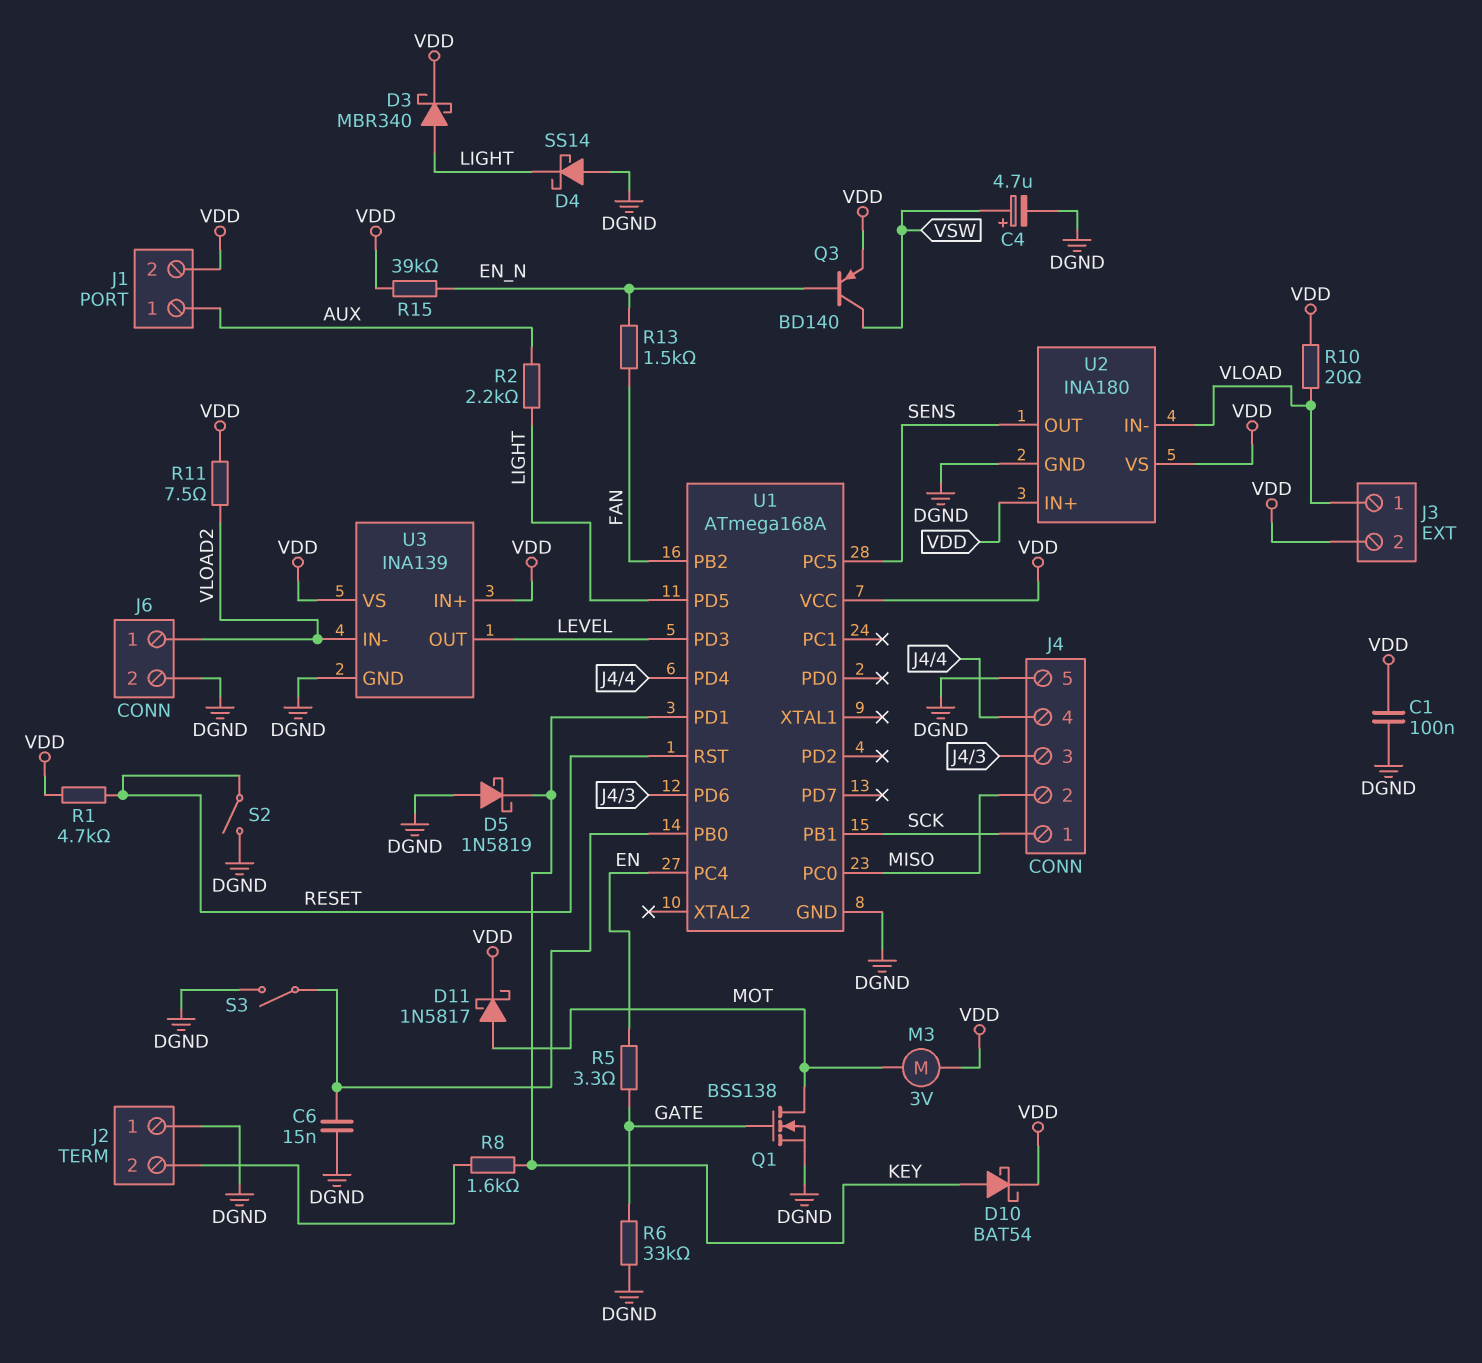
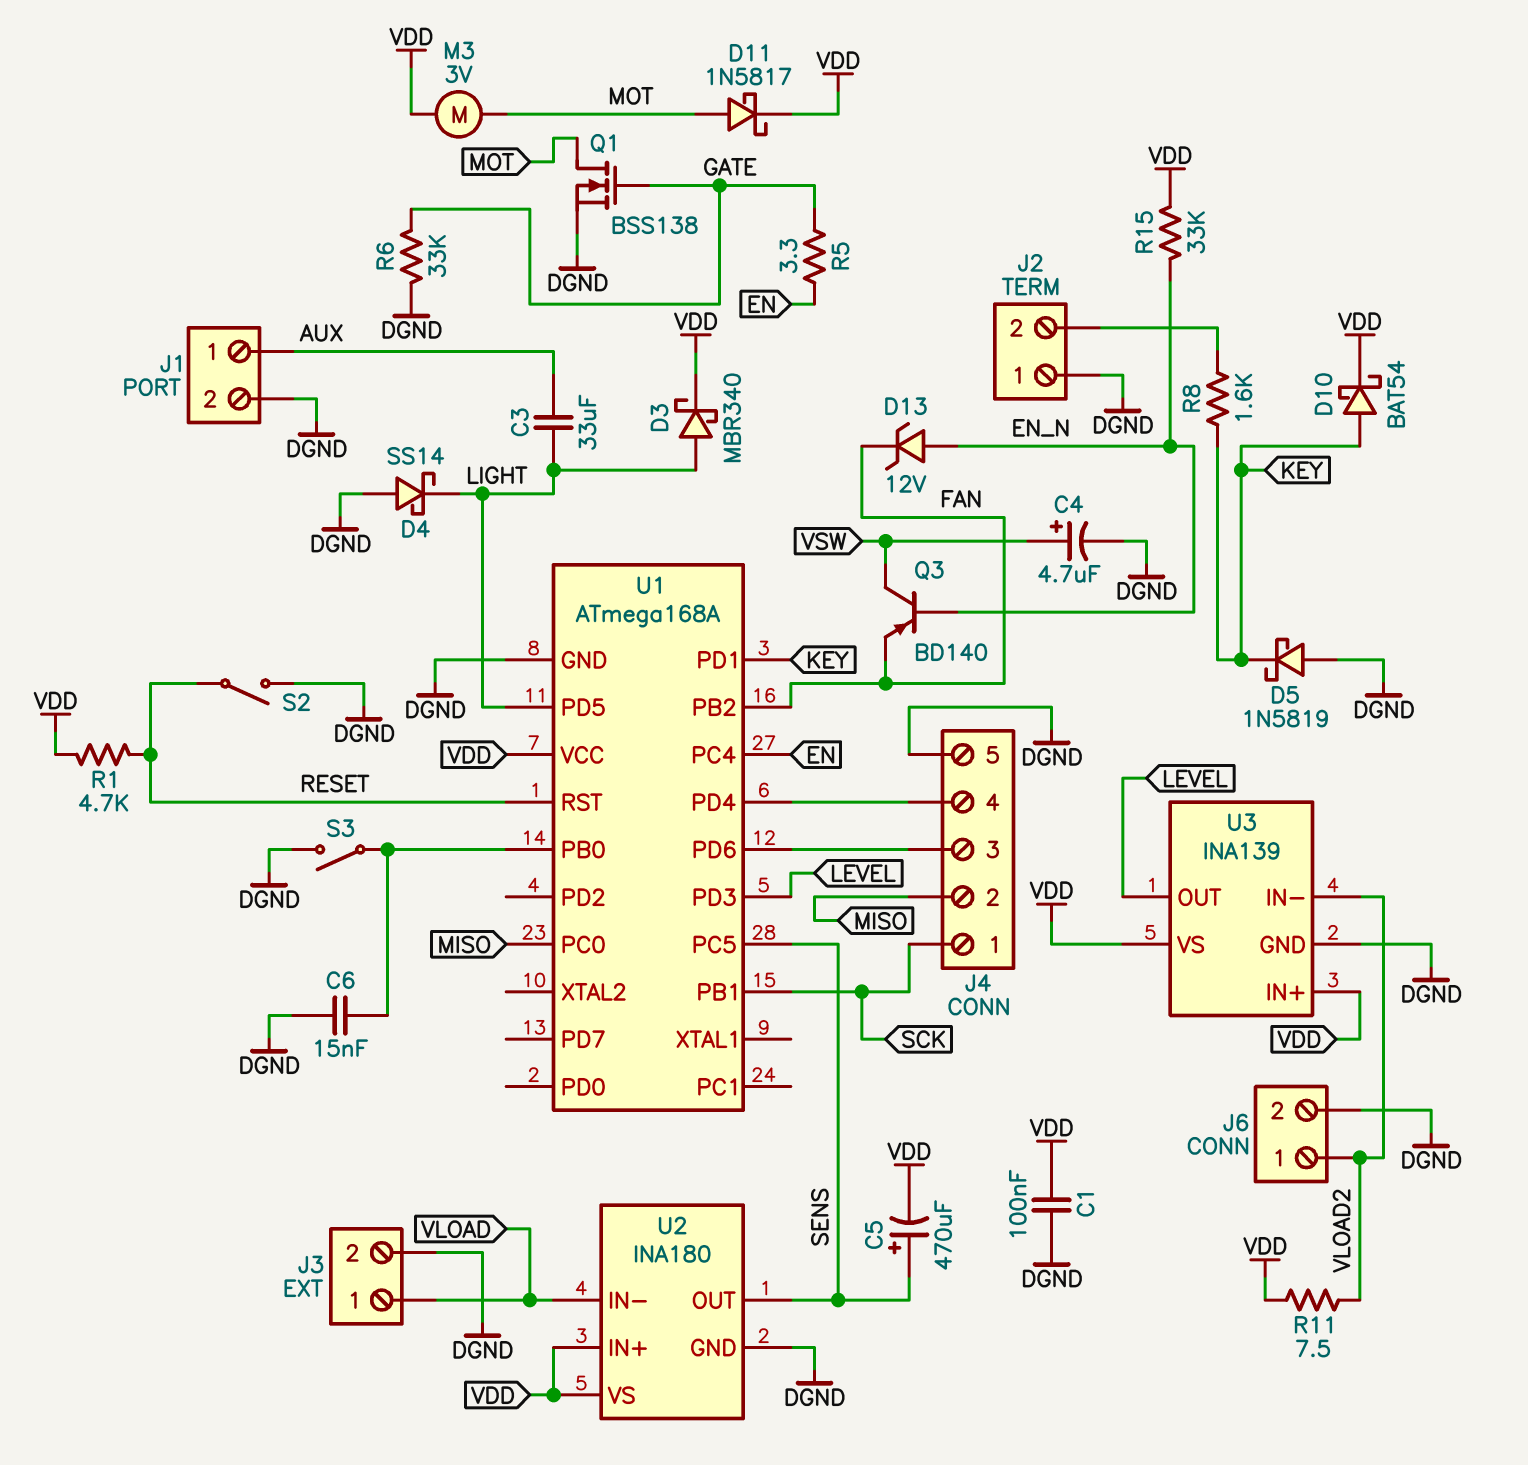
C3: none -> 33uF (AUX, LIGHT)
C5: none -> 470uF (plus SENS, minus VDD)
D13: none -> zener 12V (A EN_N, K FAN)
J1 pin 2: VDD -> DGND
J3 pin 2: VDD -> DGND
Q3: PNP BD140 (B EN_N, C VSW, E VDD) -> PNP BD140 (B EN_N, C VSW, E FAN)
R2: 2.2k (AUX, LIGHT) -> none
R10: 20 (VDD, VLOAD) -> none
R13: 1.5k (EN_N, FAN) -> none
R15: 39k (EN_N, VDD) -> 33k (EN_N, VDD)

